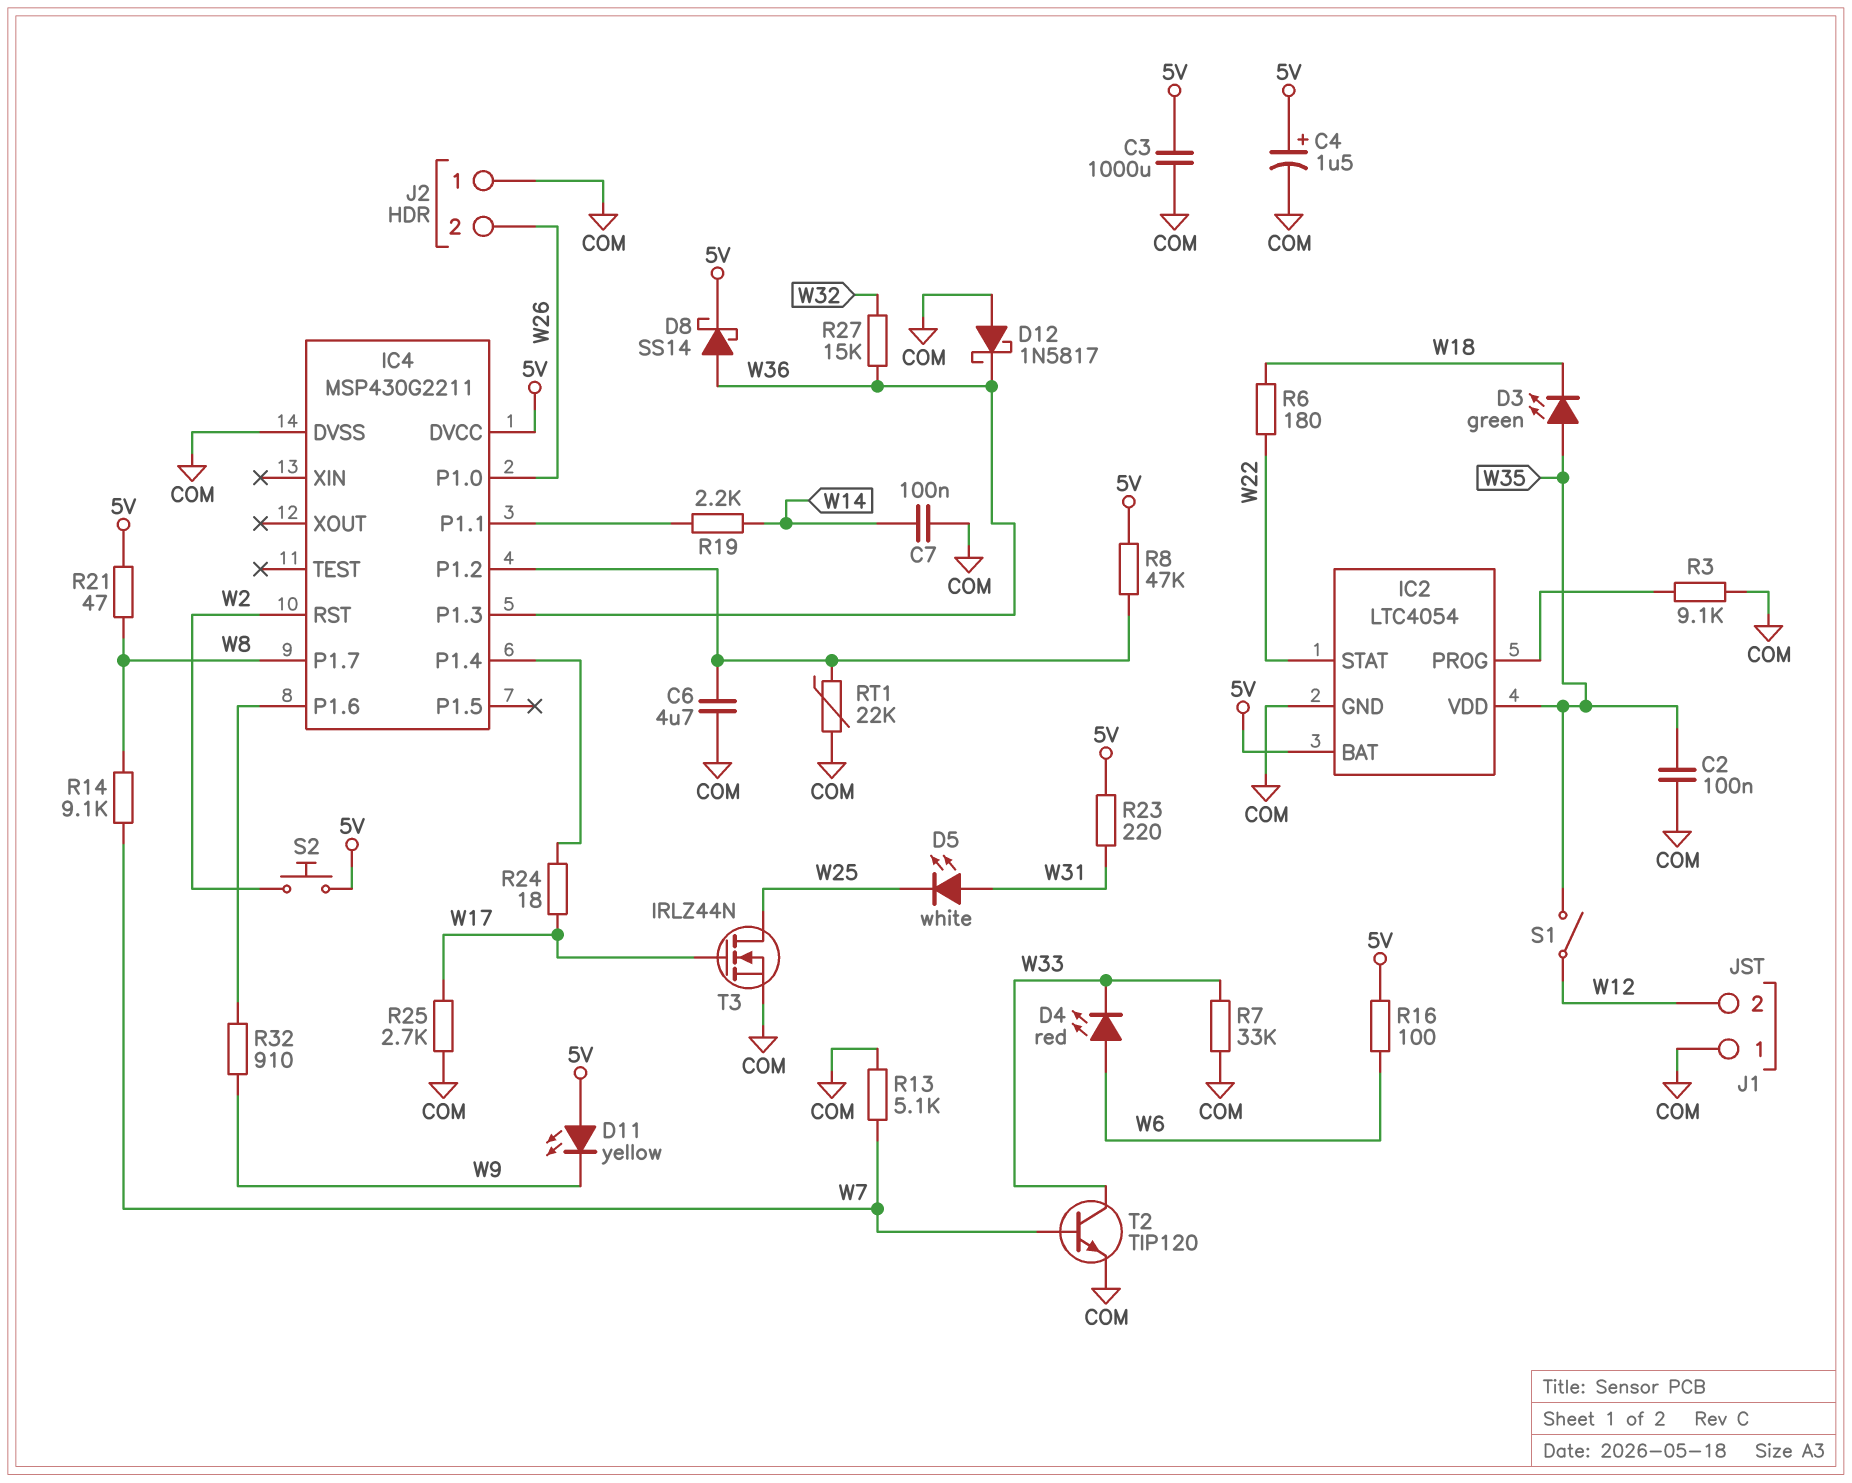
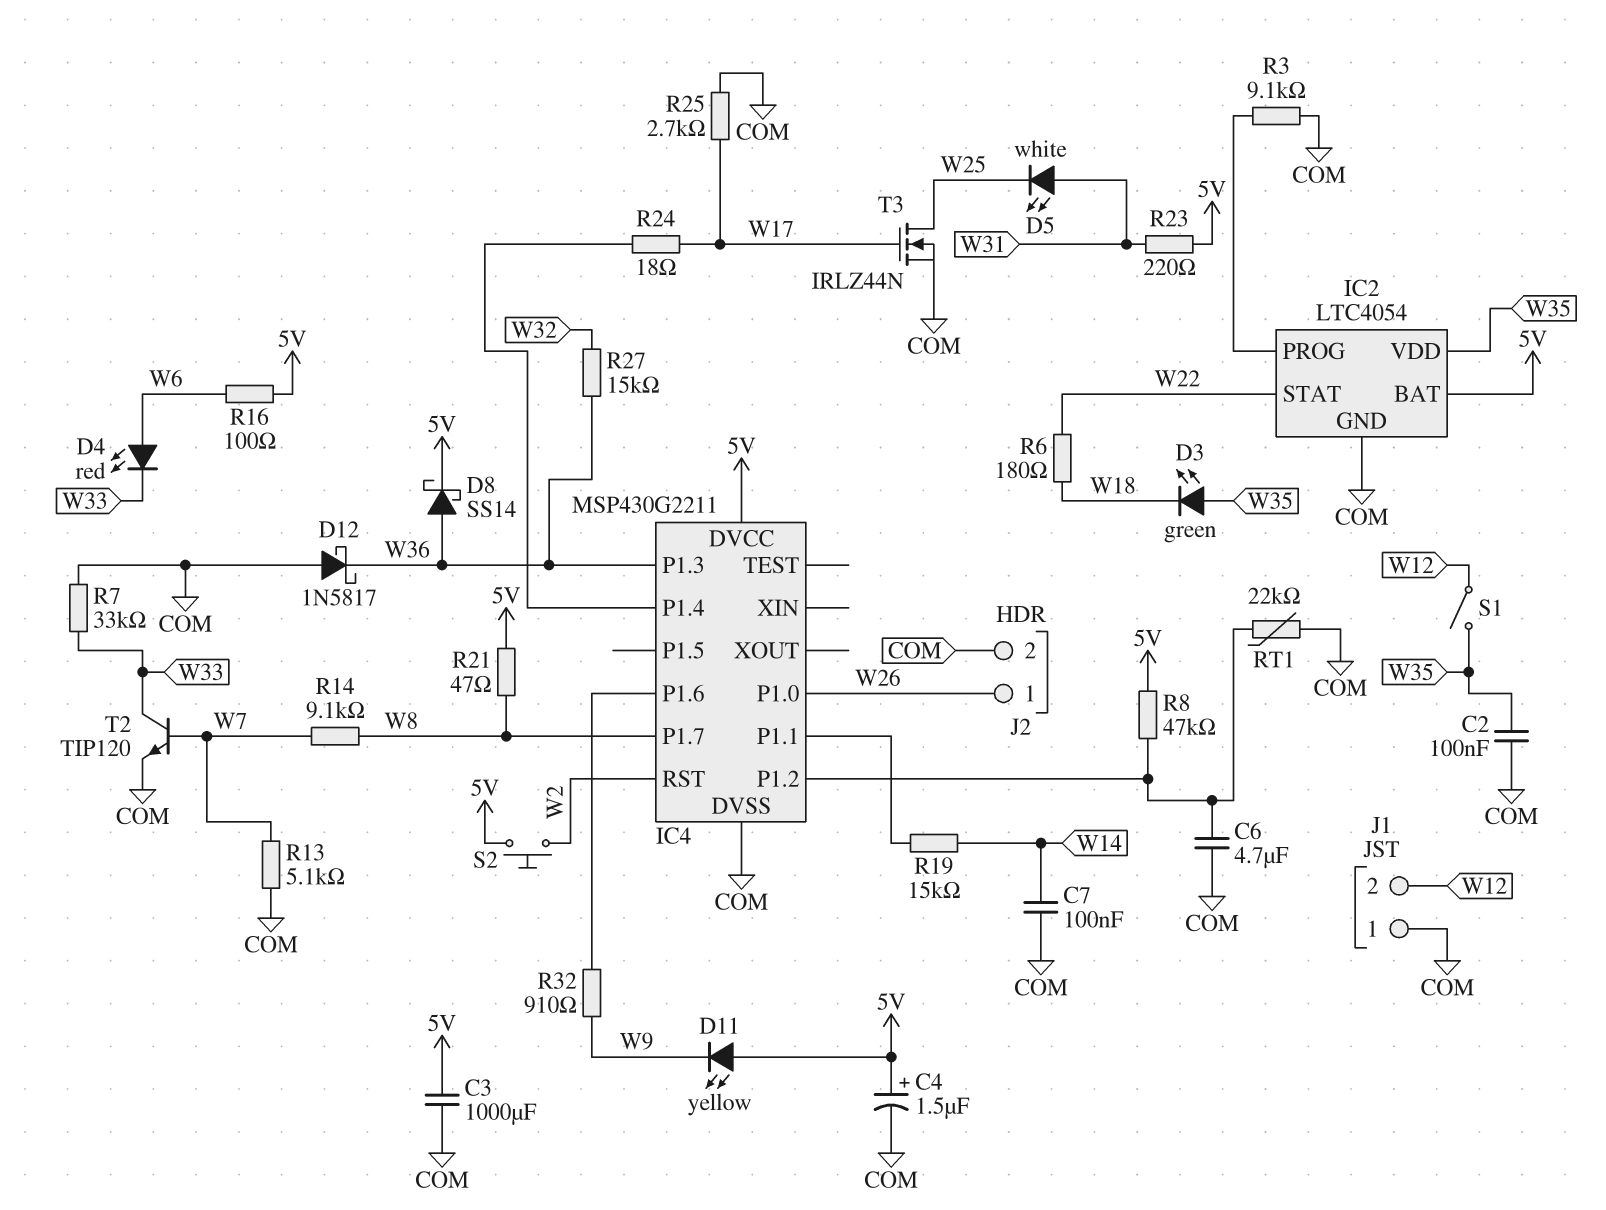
J2 pin 1: COM -> W26
J2 pin 2: W26 -> COM
R19: 2.2k (IC4/P1.1, W14) -> 15k (IC4/P1.1, W14)

